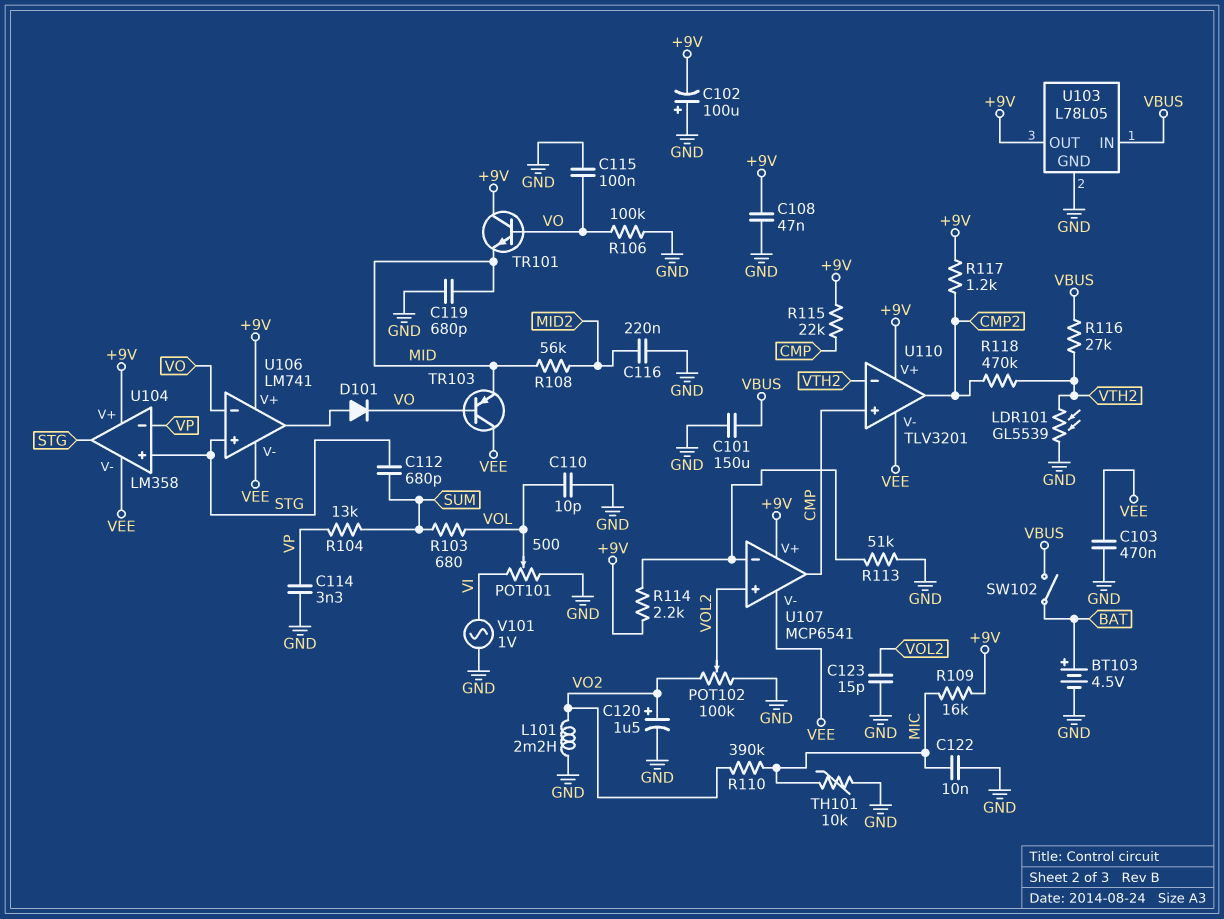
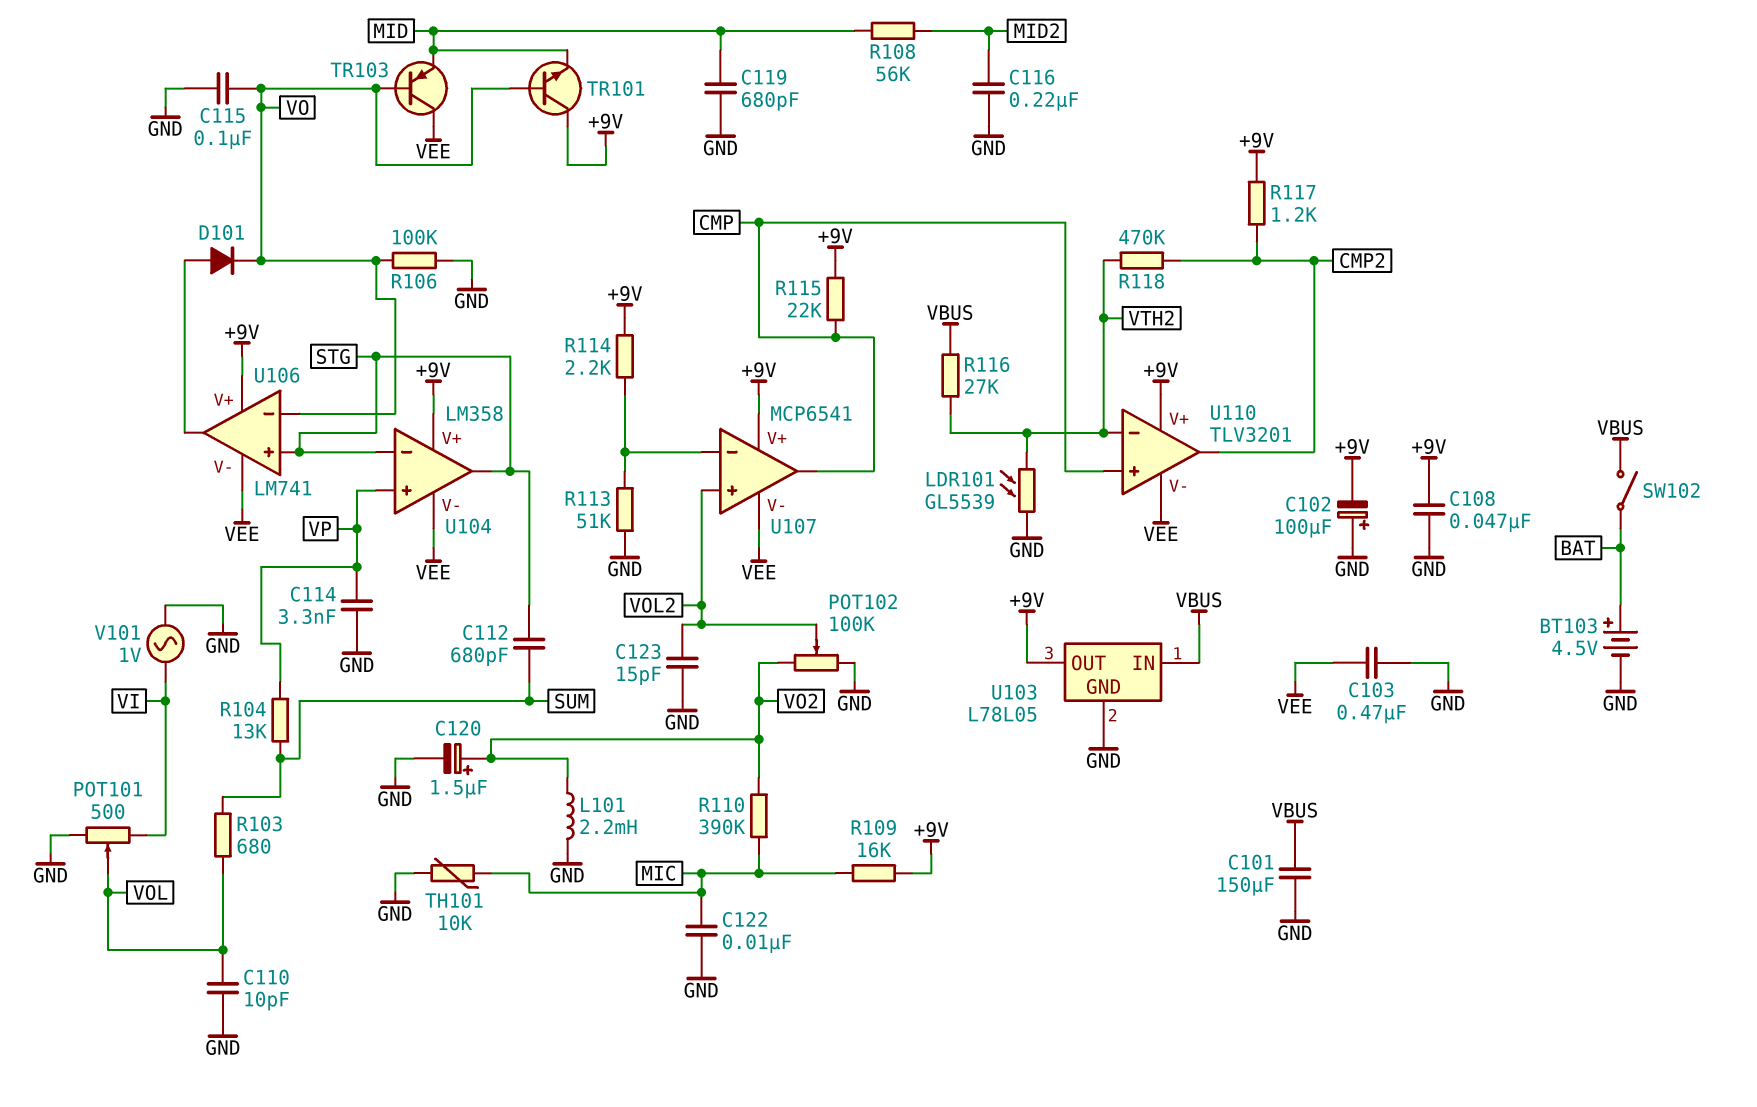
U104 pin in+: STG -> VP
U104 pin in-: VP -> STG

